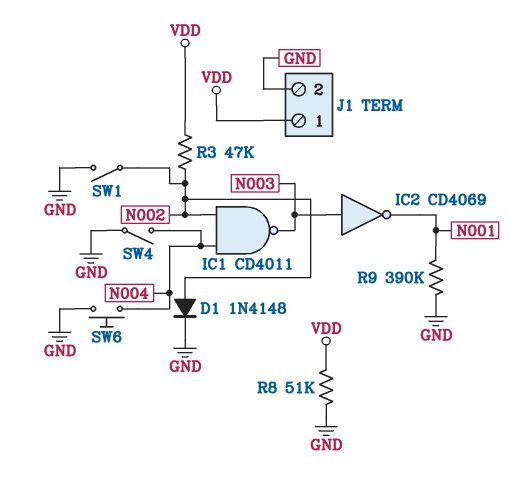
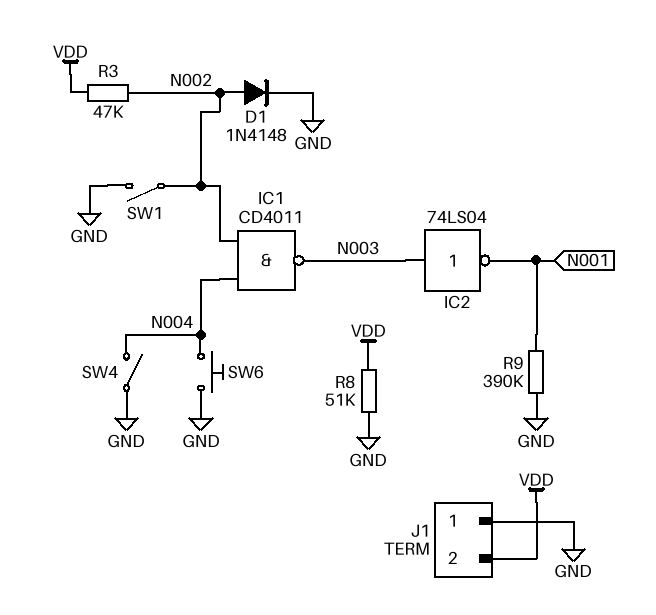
IC2: NOT CD4069 (in N003, out N001) -> NOT 74LS04 (in N003, out N001)
J1 pin 1: VDD -> GND
J1 pin 2: GND -> VDD

